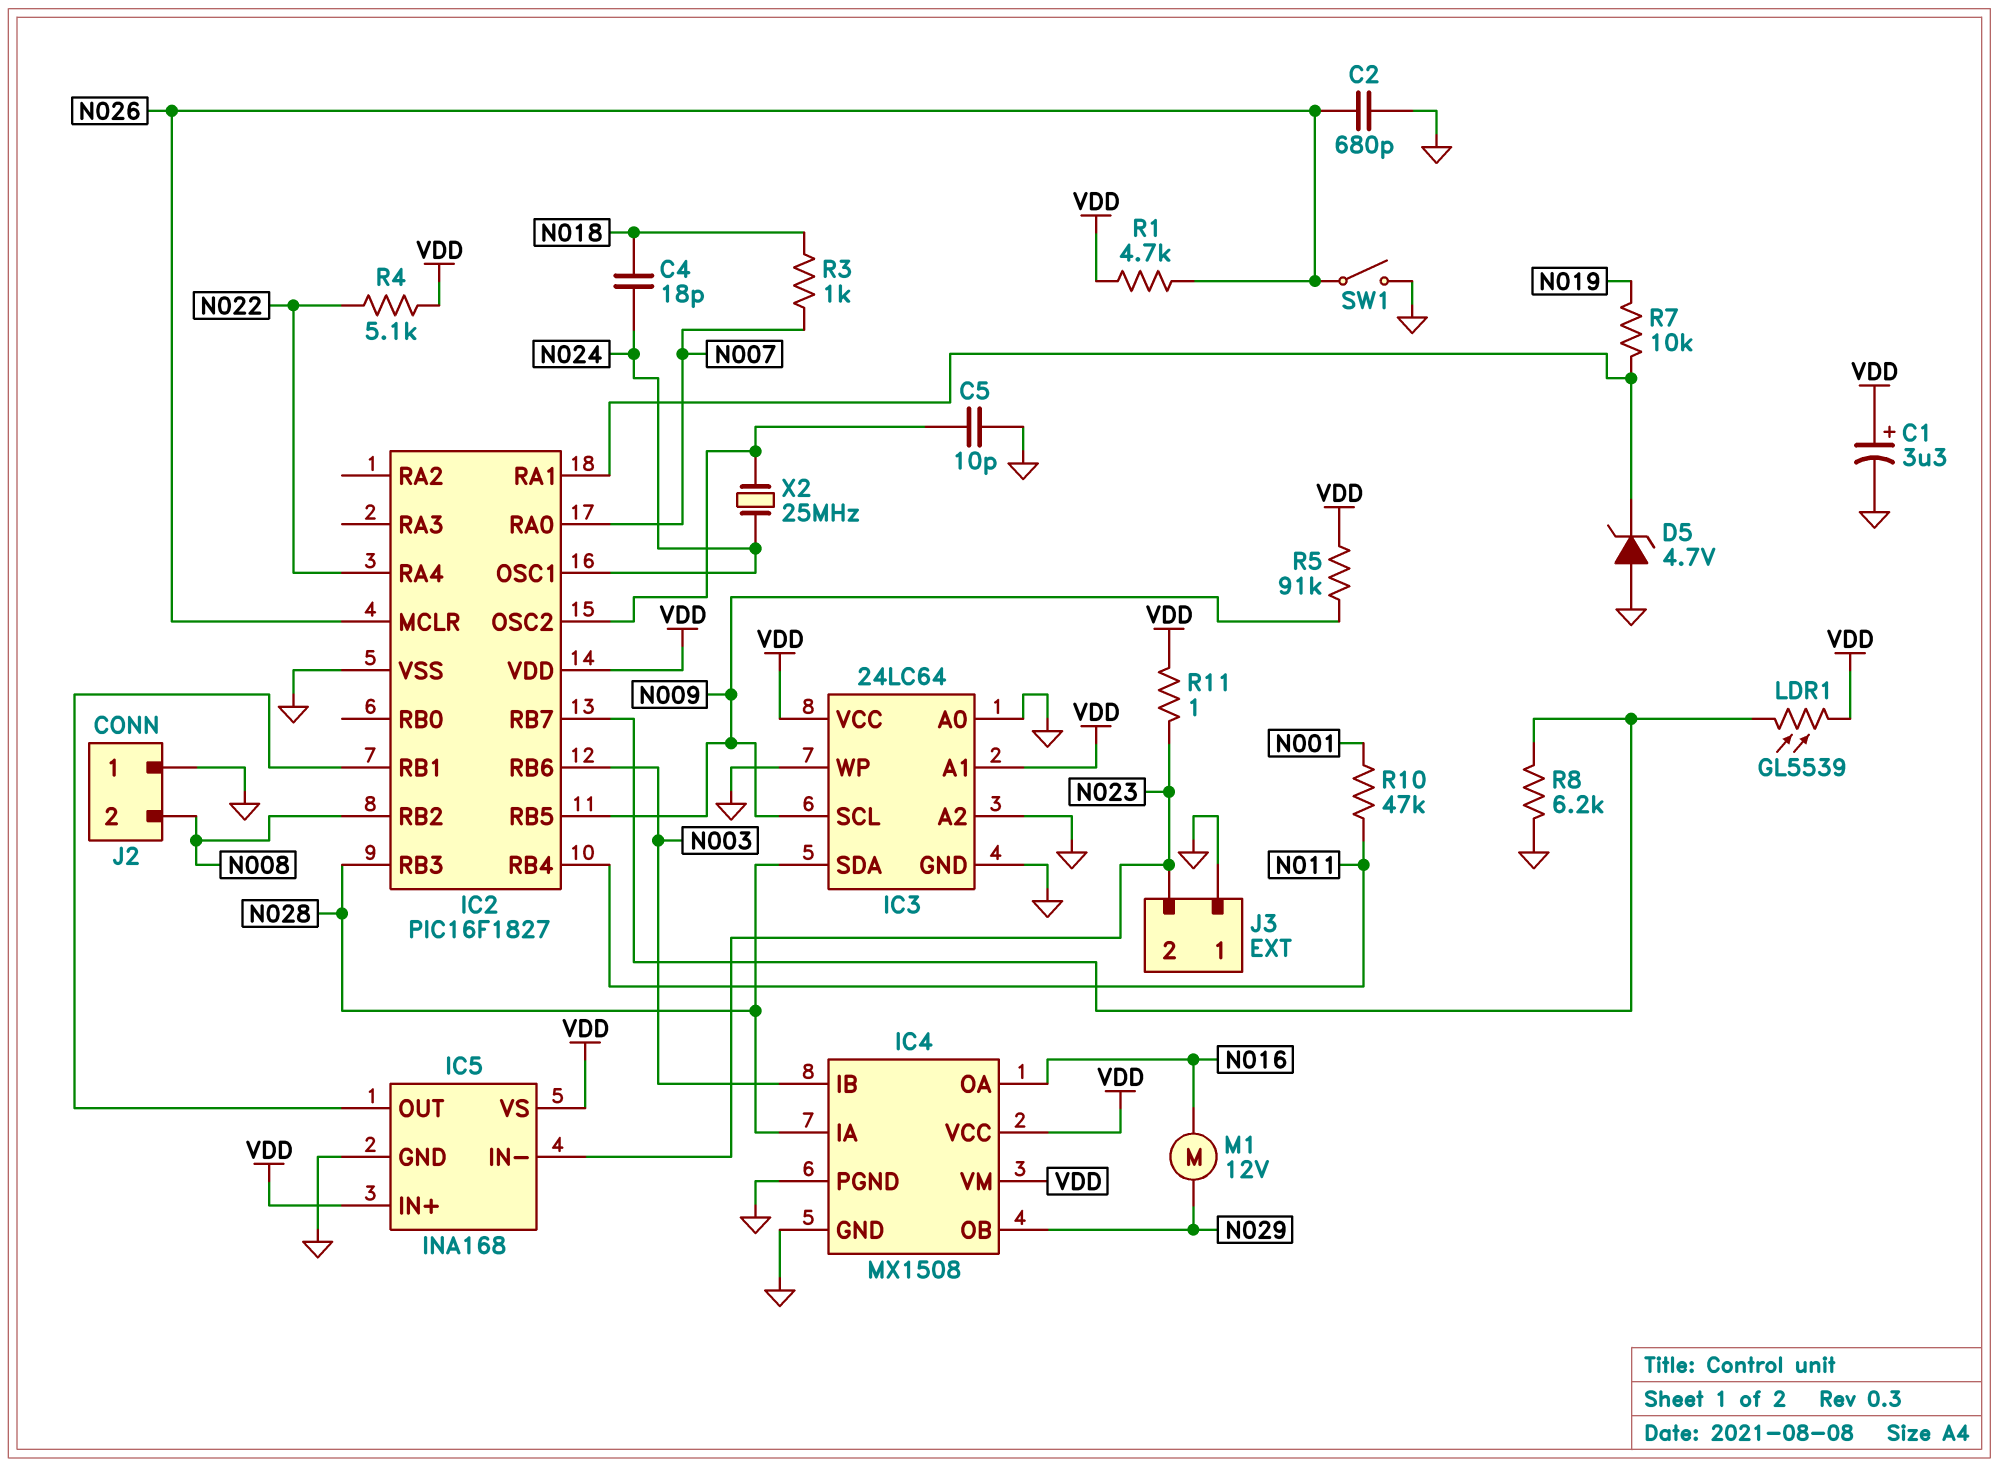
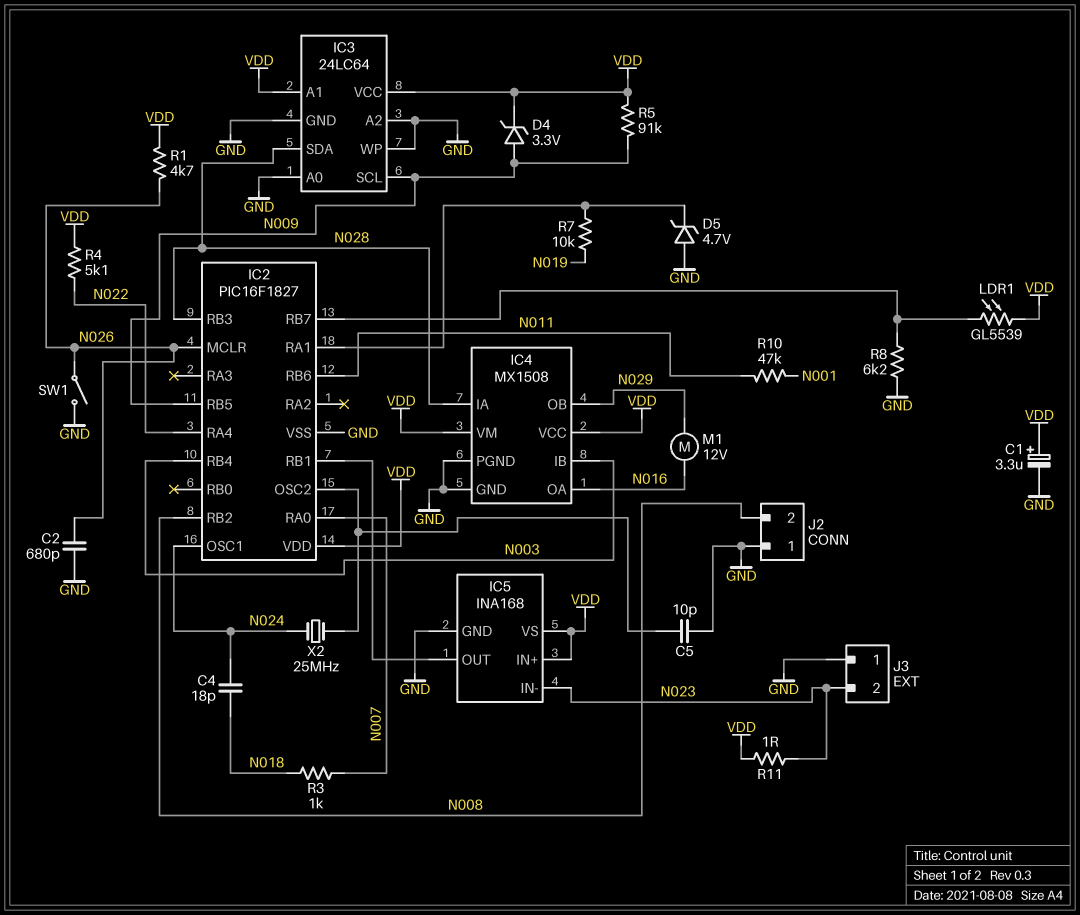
D4: none -> zener 3.3V (A N009, K VDD)
IC2 pin RB4: N011 -> N003
IC2 pin RB6: N003 -> N011

